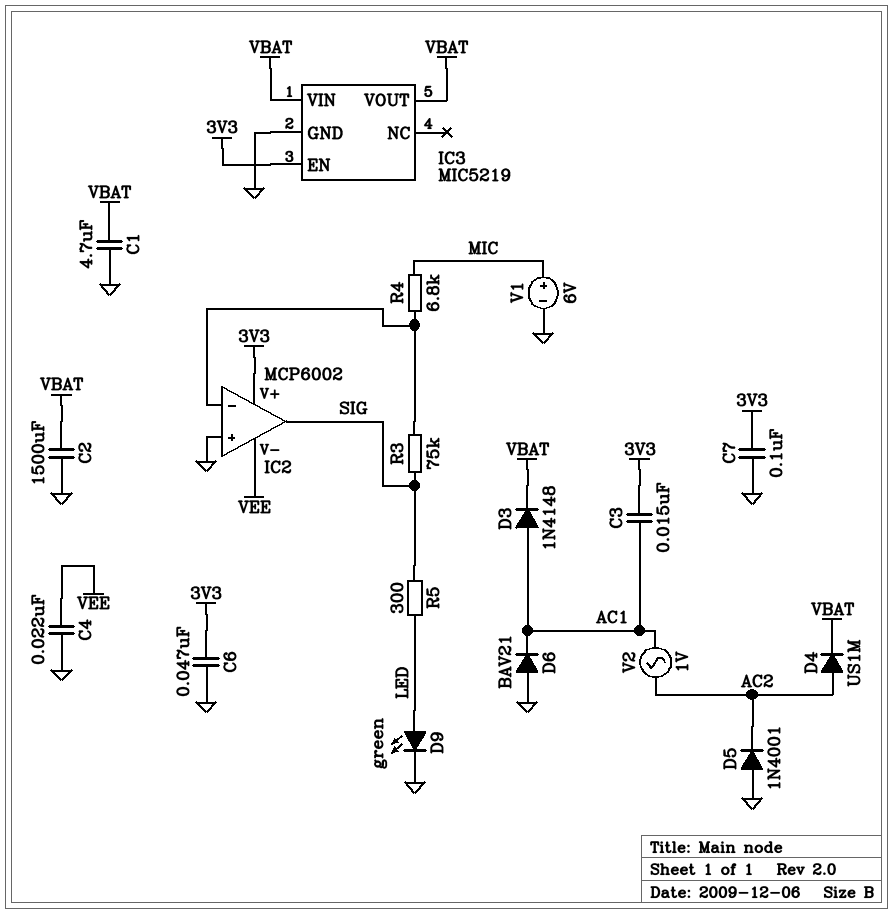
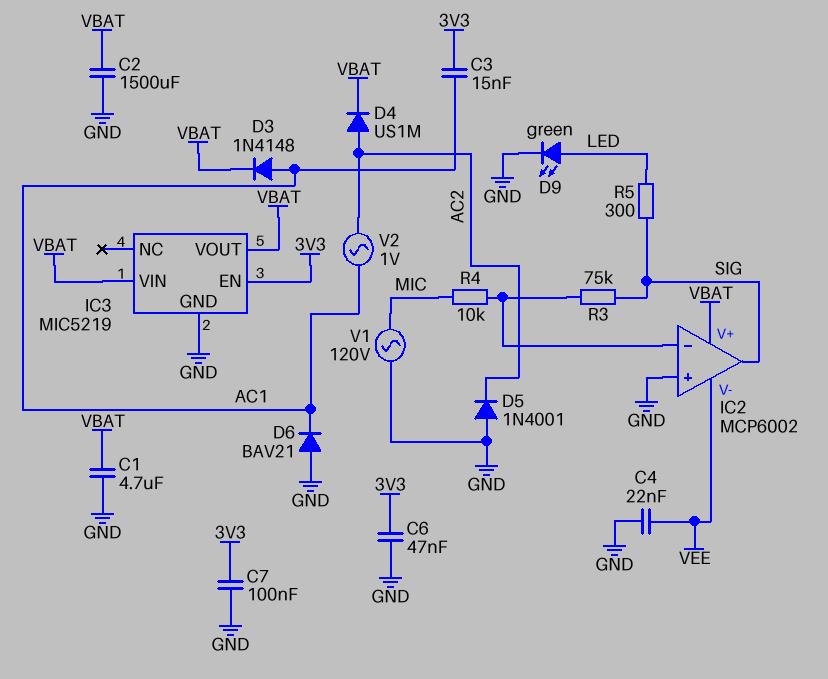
IC2 pin V+: 3V3 -> VBAT
R4: 6.8k (IC2/in-, MIC) -> 10k (IC2/in-, MIC)
V1: 6V (plus MIC, minus GND) -> AC 120V (GND, MIC)

